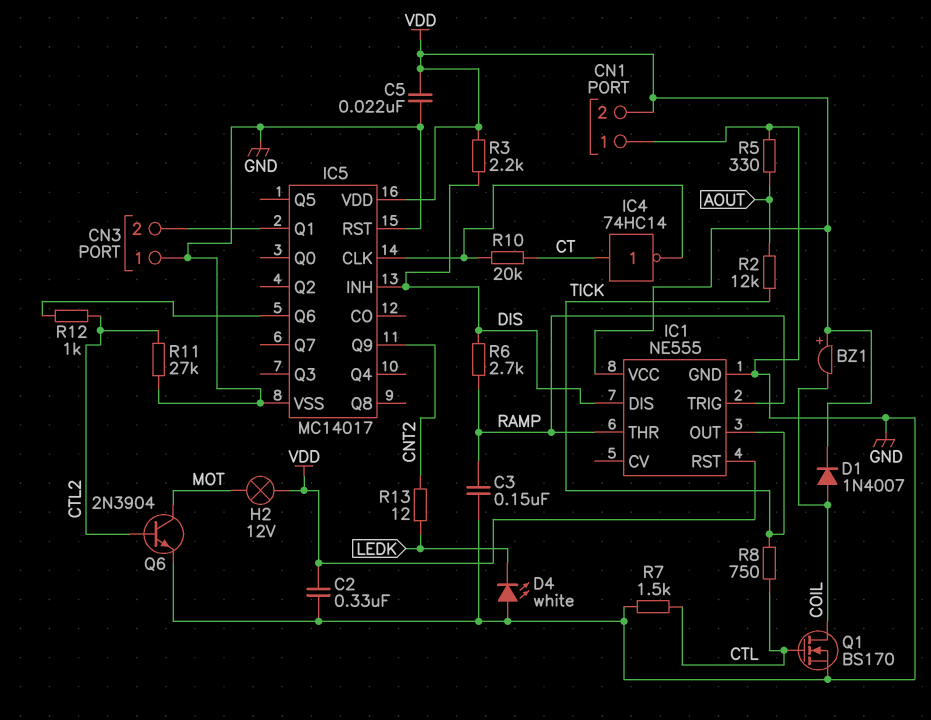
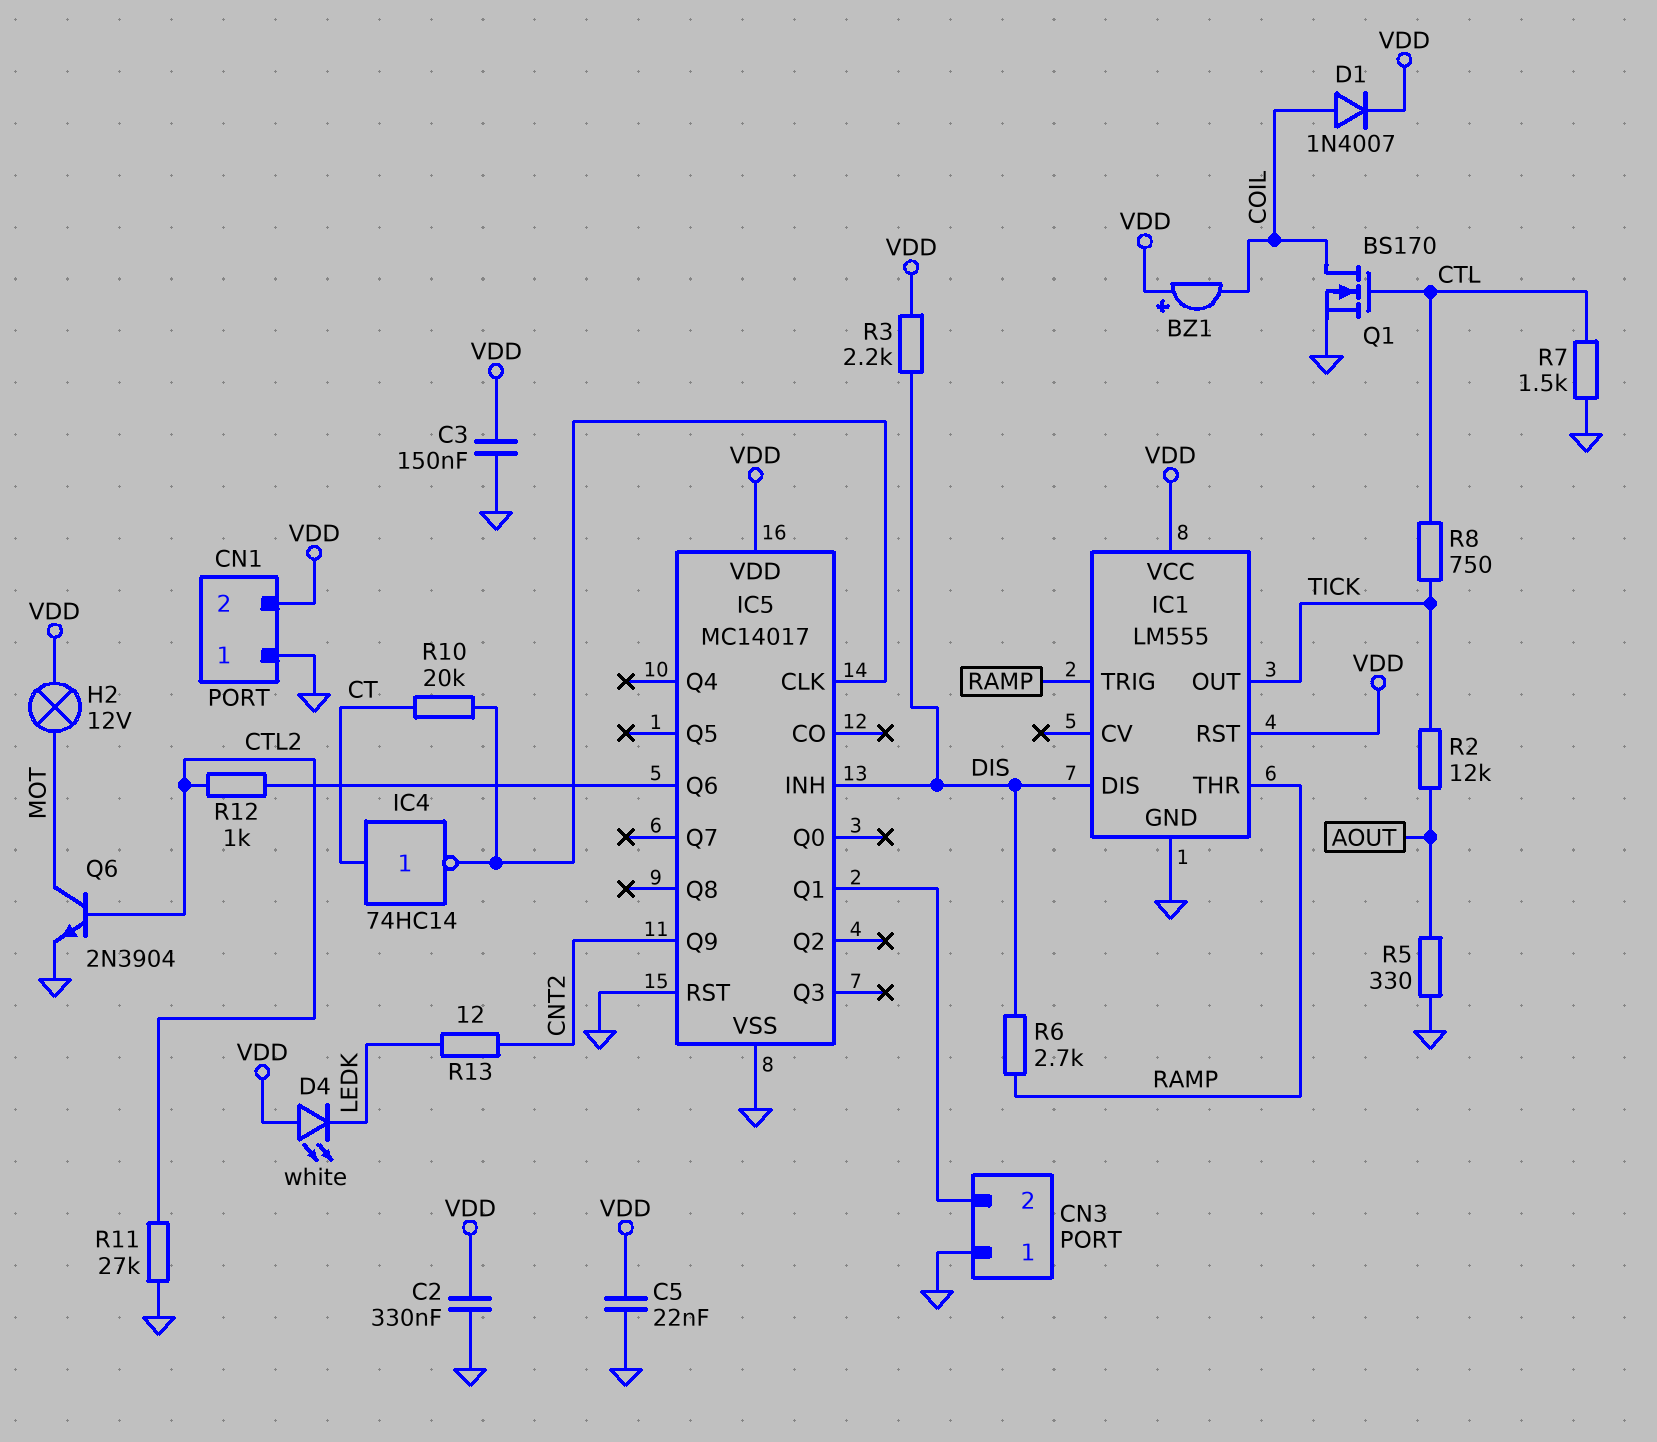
C3: 150nF (GND, RAMP) -> 150nF (GND, VDD)
D4: LED white (A GND, K LEDK) -> LED white (A VDD, K LEDK)
IC1: NE555 -> LM555

